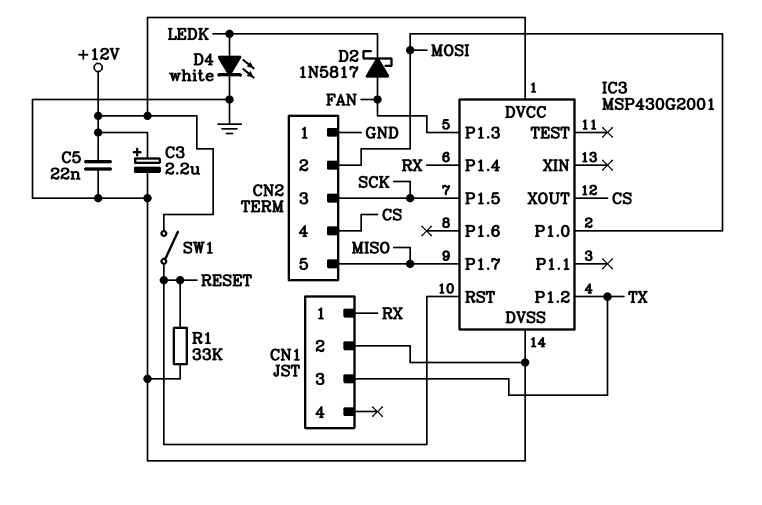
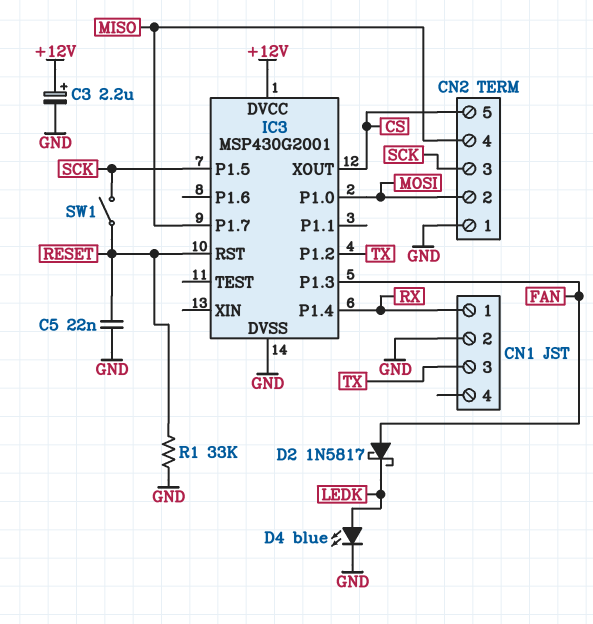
C5: 22nF (+12V, GND) -> 22nF (GND, RESET)
CN2 pin 4: CS -> MISO
CN2 pin 5: MISO -> CS
D4: LED white (A LEDK, K GND) -> LED blue (A LEDK, K GND)
SW1: switch (+12V, RESET) -> switch (RESET, SCK)

